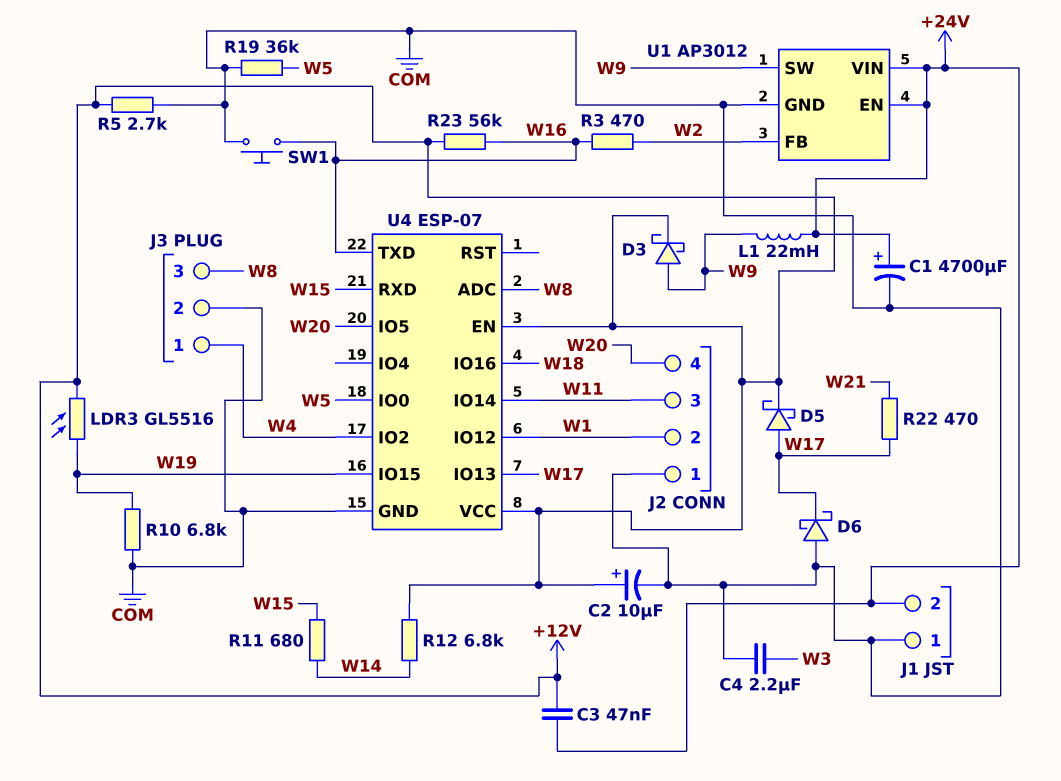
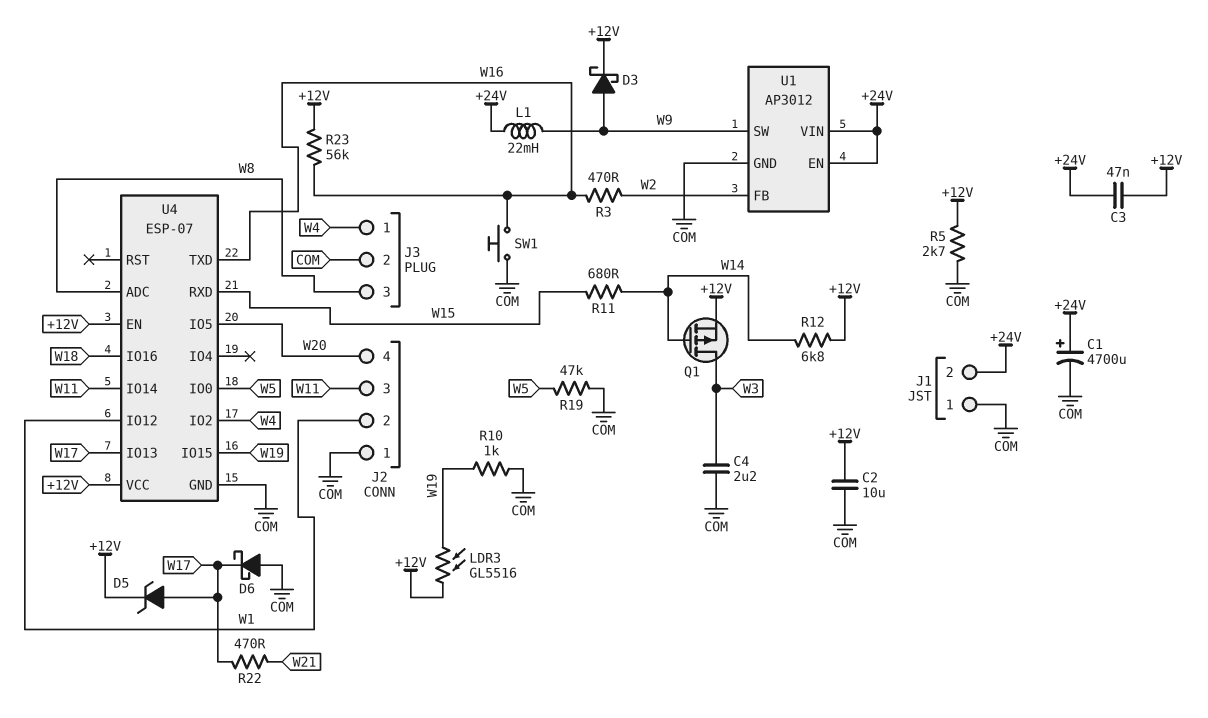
C2: 10uF (plus +12V, minus COM) -> 10uF (+12V, COM)
D5: schottky (A W17, K +12V) -> zener (A W17, K +12V)
Q1: none -> PMOS (G W14, D W3, S +12V)
R10: 6.8k (COM, W19) -> 1k (COM, W19)
R19: 36k (COM, W5) -> 47k (COM, W5)

